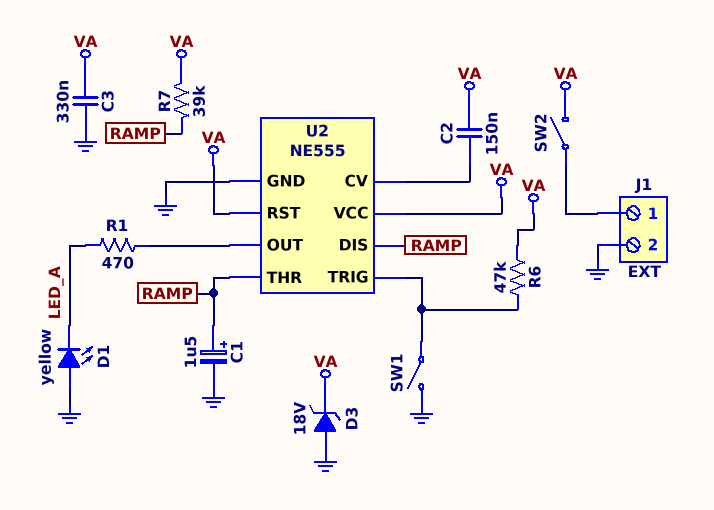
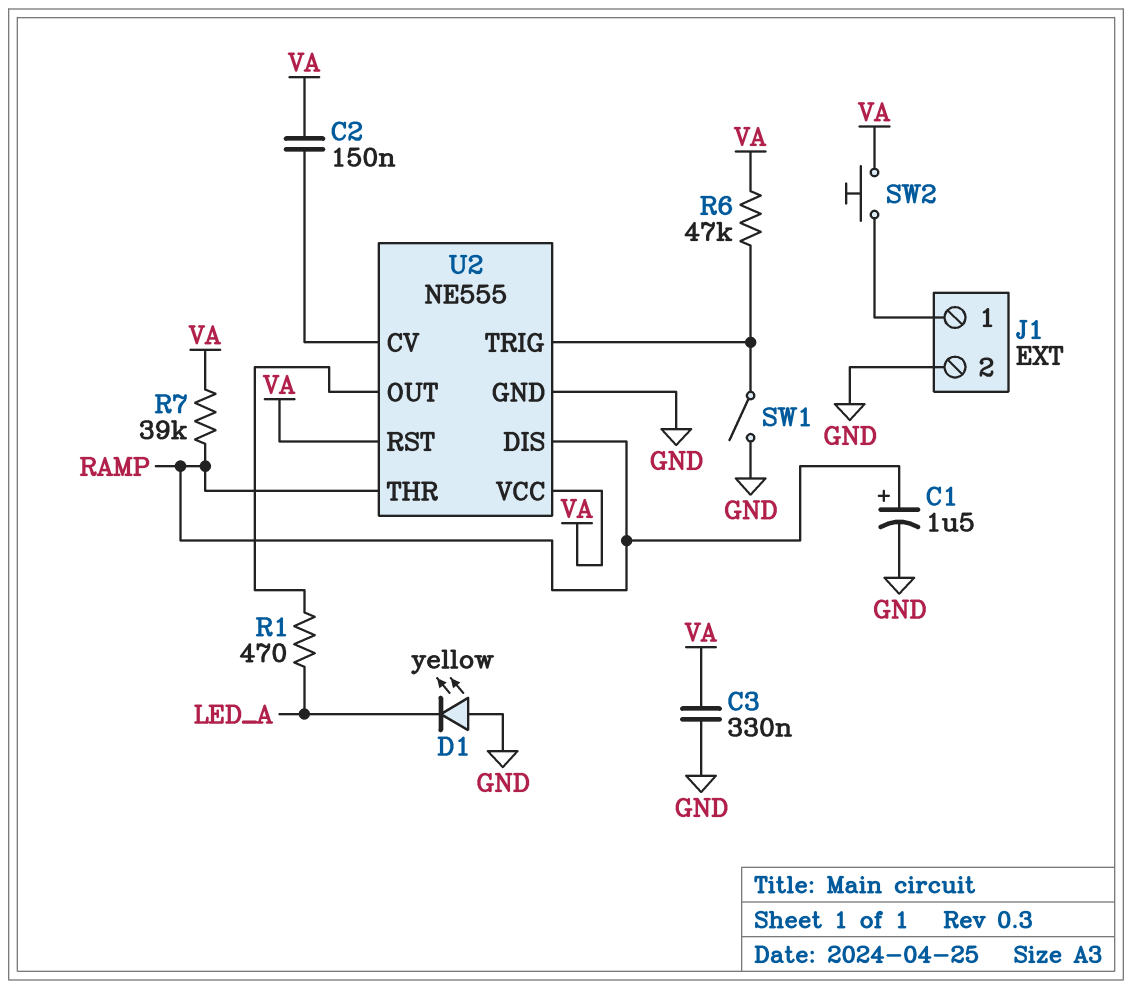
D3: zener 18V (A GND, K VA) -> none
SW2: switch (J1/1, VA) -> button (J1/1, VA)

